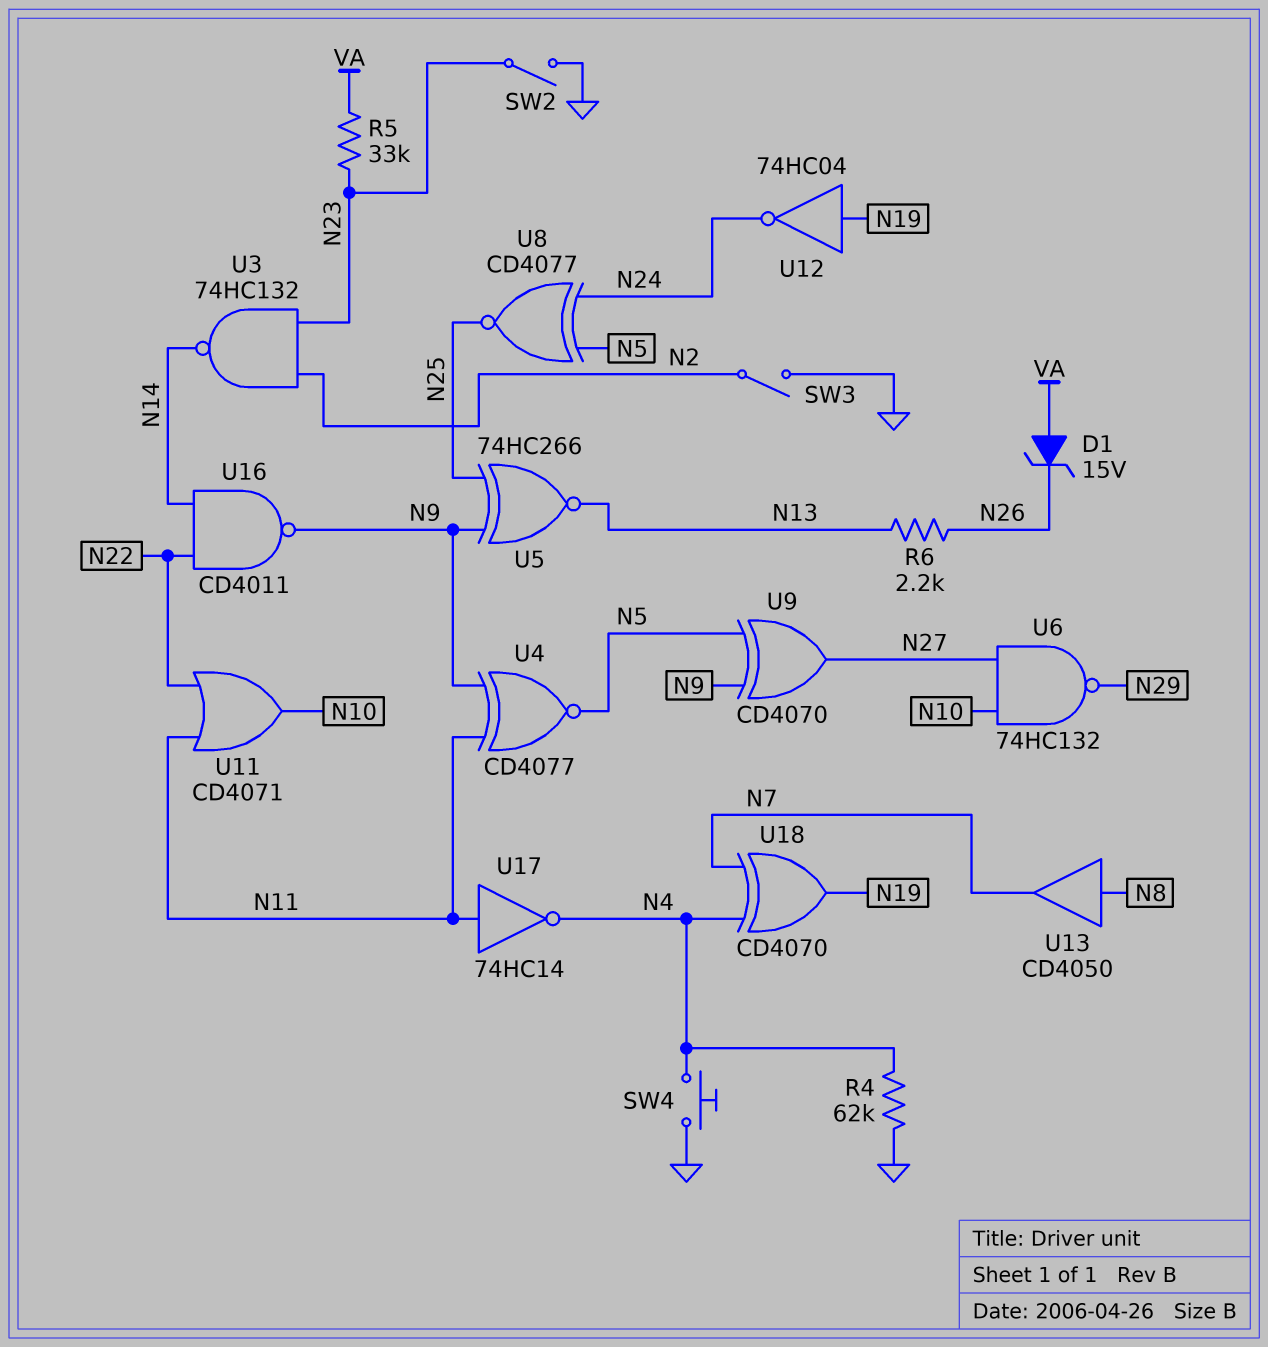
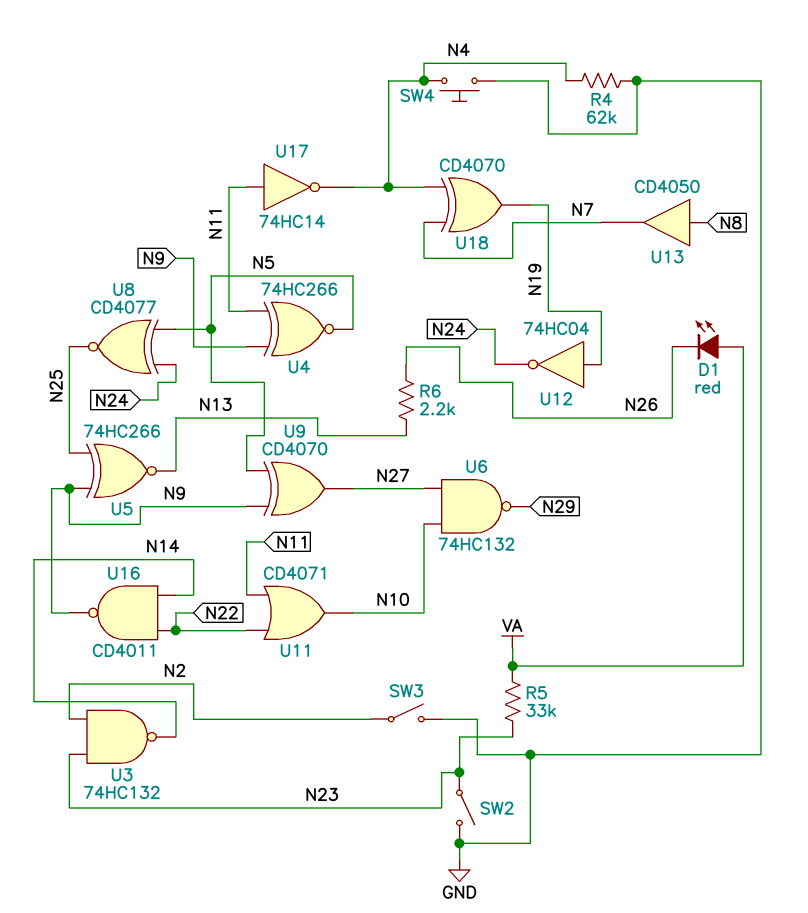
D1: zener 15V (A VA, K N26) -> LED red (A VA, K N26)
U4: XNOR CD4077 (in N9, in N11, out N5) -> XNOR 74HC266 (in N9, in N11, out N5)

